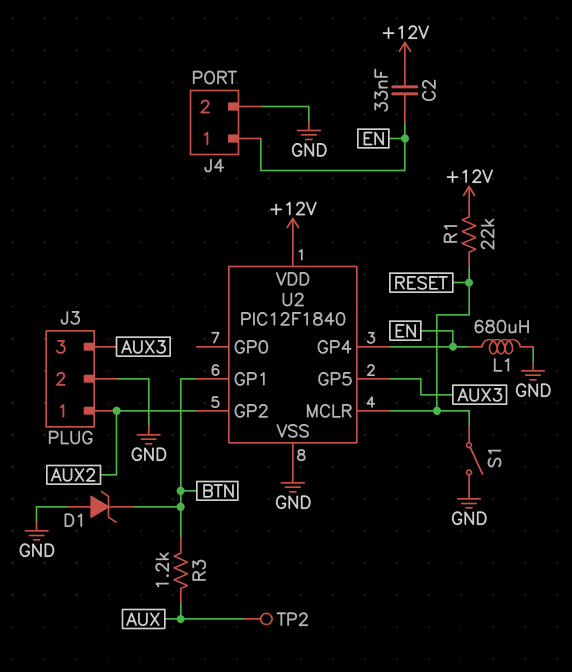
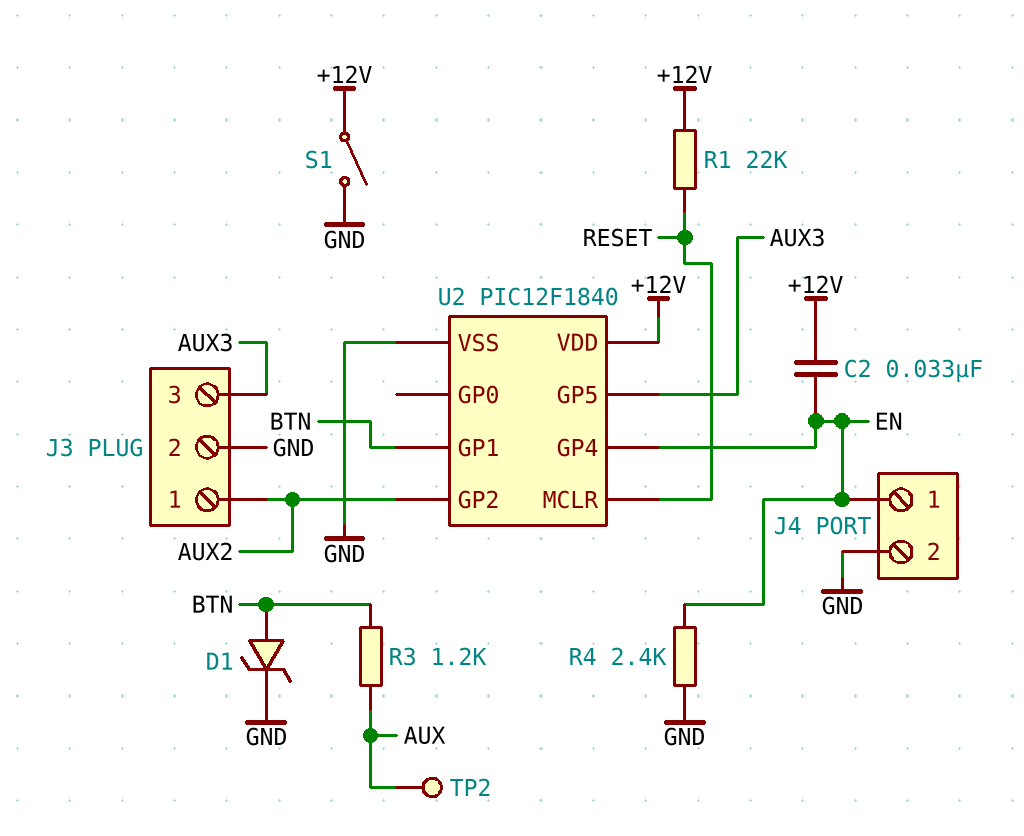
D1: zener (A GND, K BTN) -> zener (A BTN, K GND)
L1: 680uH (EN, GND) -> none
R4: none -> 2.4k (EN, GND)
S1: switch (GND, RESET) -> switch (+12V, GND)

